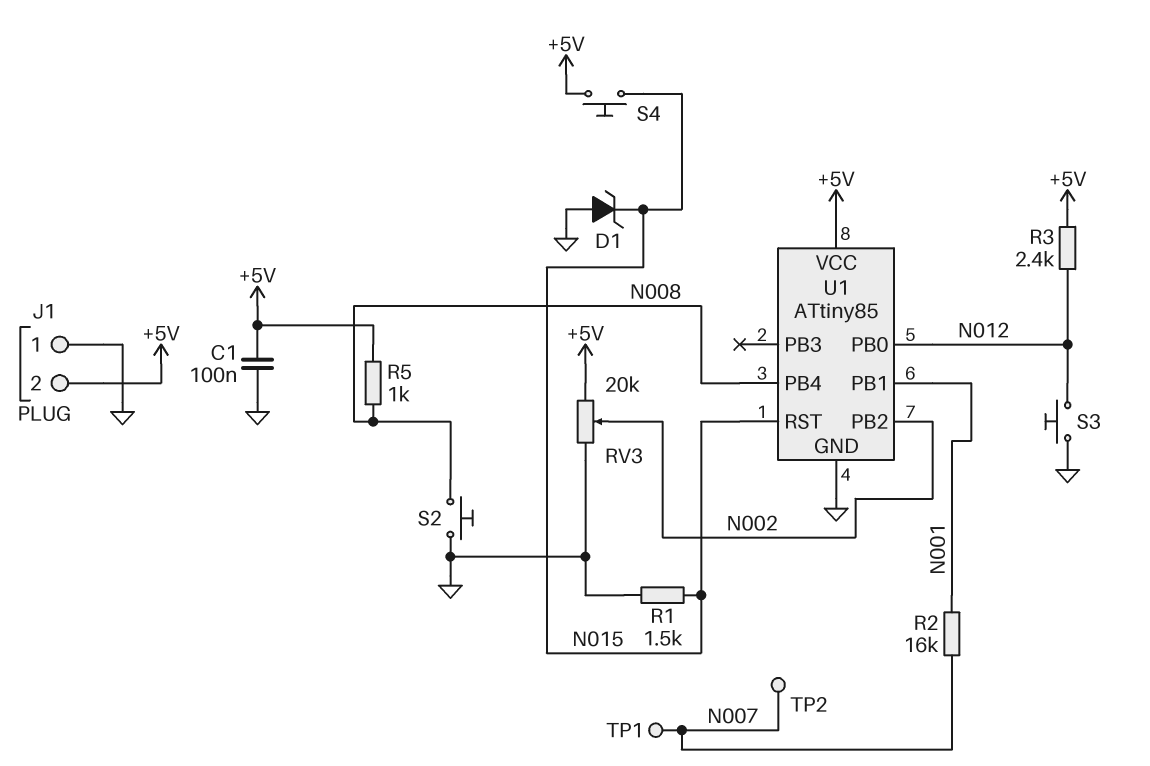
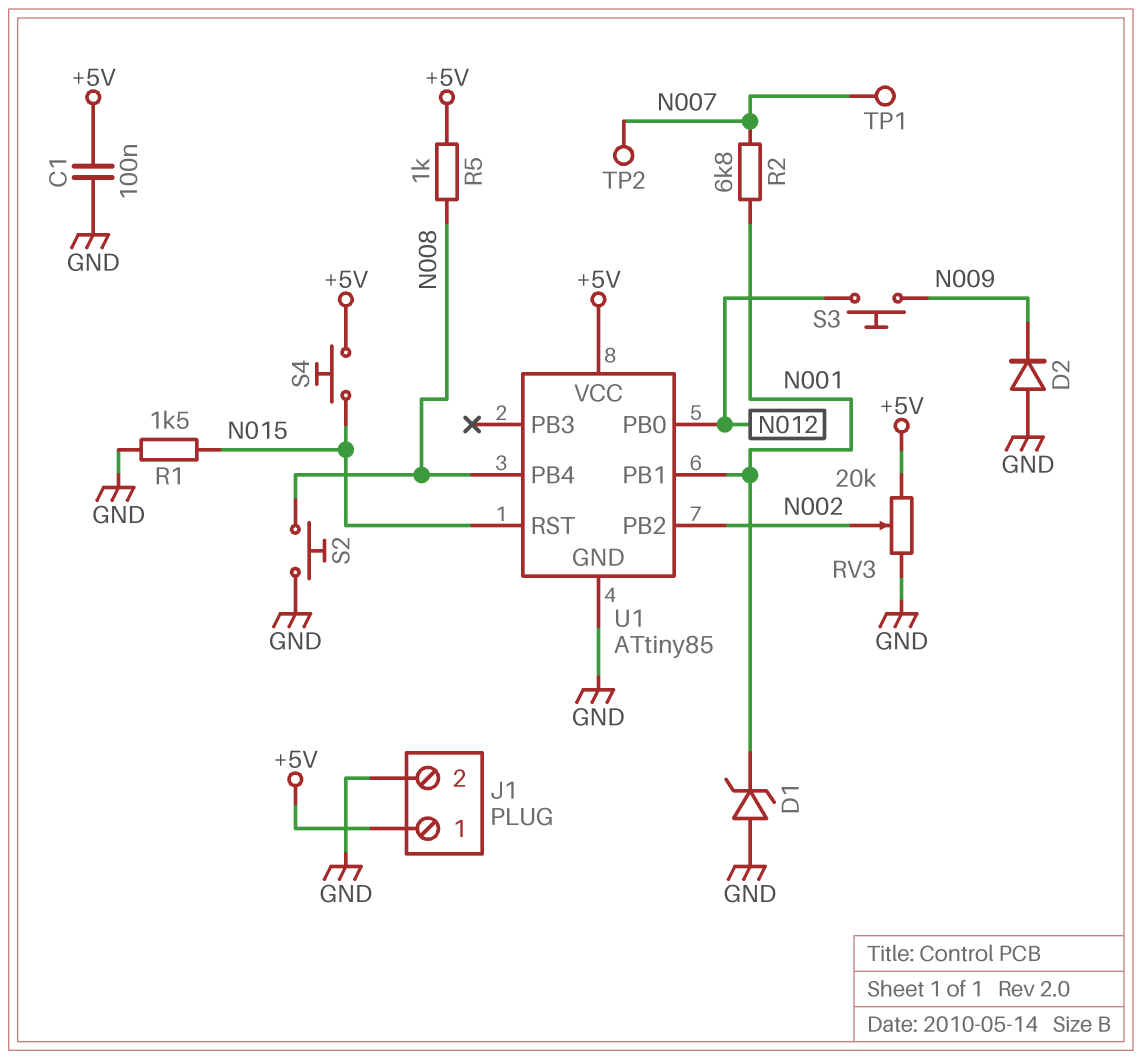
D1: zener (A GND, K N015) -> zener (A GND, K N001)
D2: none -> diode (A GND, K N009)
J1 pin 1: GND -> +5V
J1 pin 2: +5V -> GND
R2: 16k (N001, N007) -> 6.8k (N001, N007)
R3: 2.4k (+5V, N012) -> none
S3: button (GND, N012) -> button (N009, N012)

